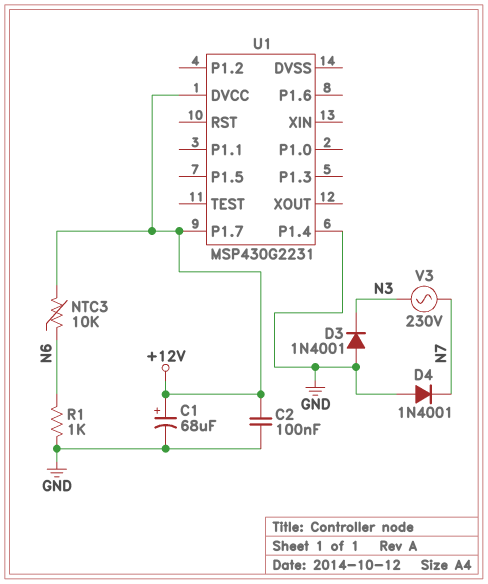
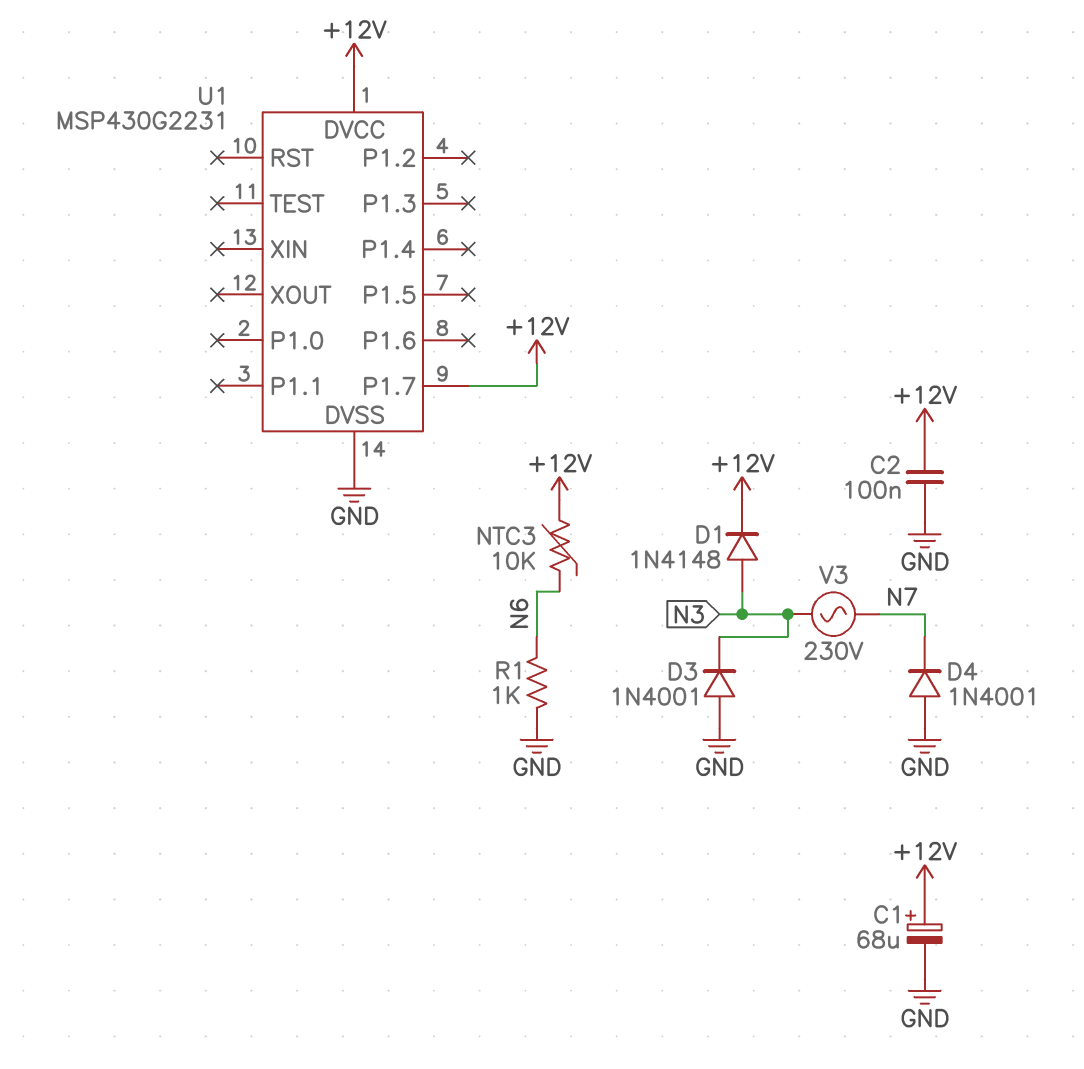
D1: none -> diode 1N4148 (A N3, K +12V)
U1 pin DVSS: none -> GND
U1 pin P1.4: GND -> none

